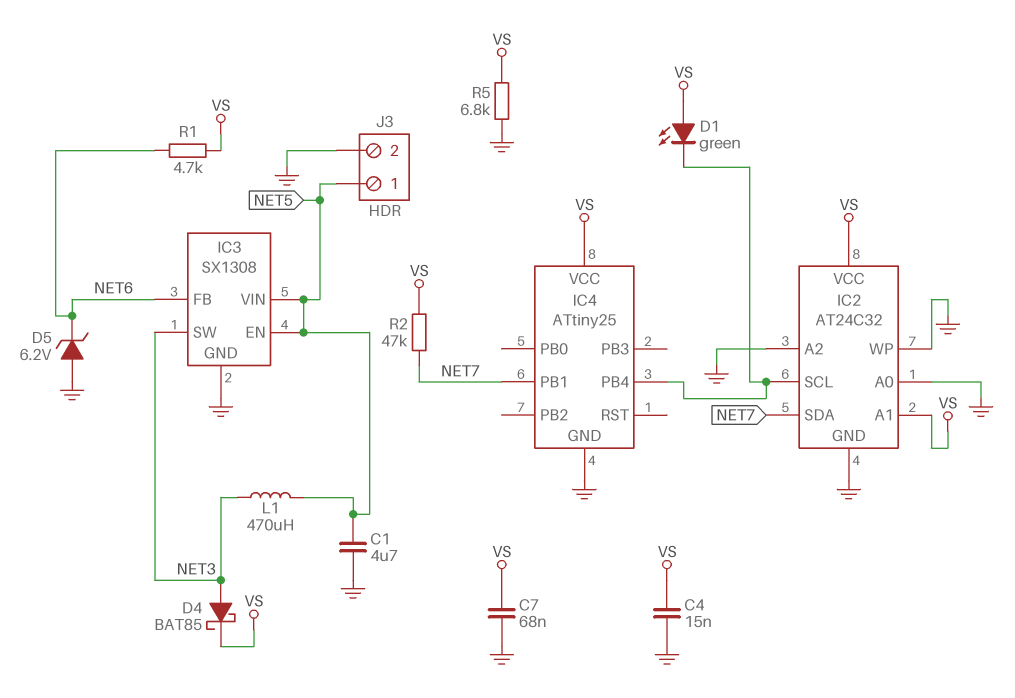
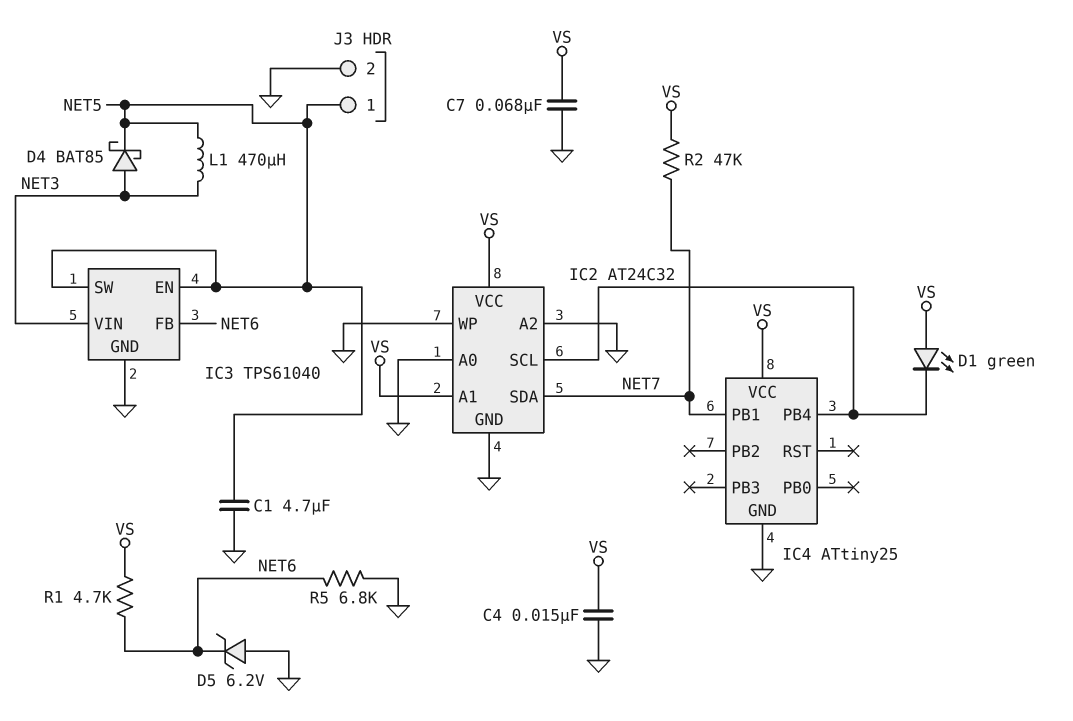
D4: schottky BAT85 (A NET3, K VS) -> schottky BAT85 (A NET3, K NET5)
IC3: SX1308 -> TPS61040
IC3 pin SW: NET3 -> NET5
IC3 pin VIN: NET5 -> NET3
R5: 6.8k (GND, VS) -> 6.8k (GND, NET6)

